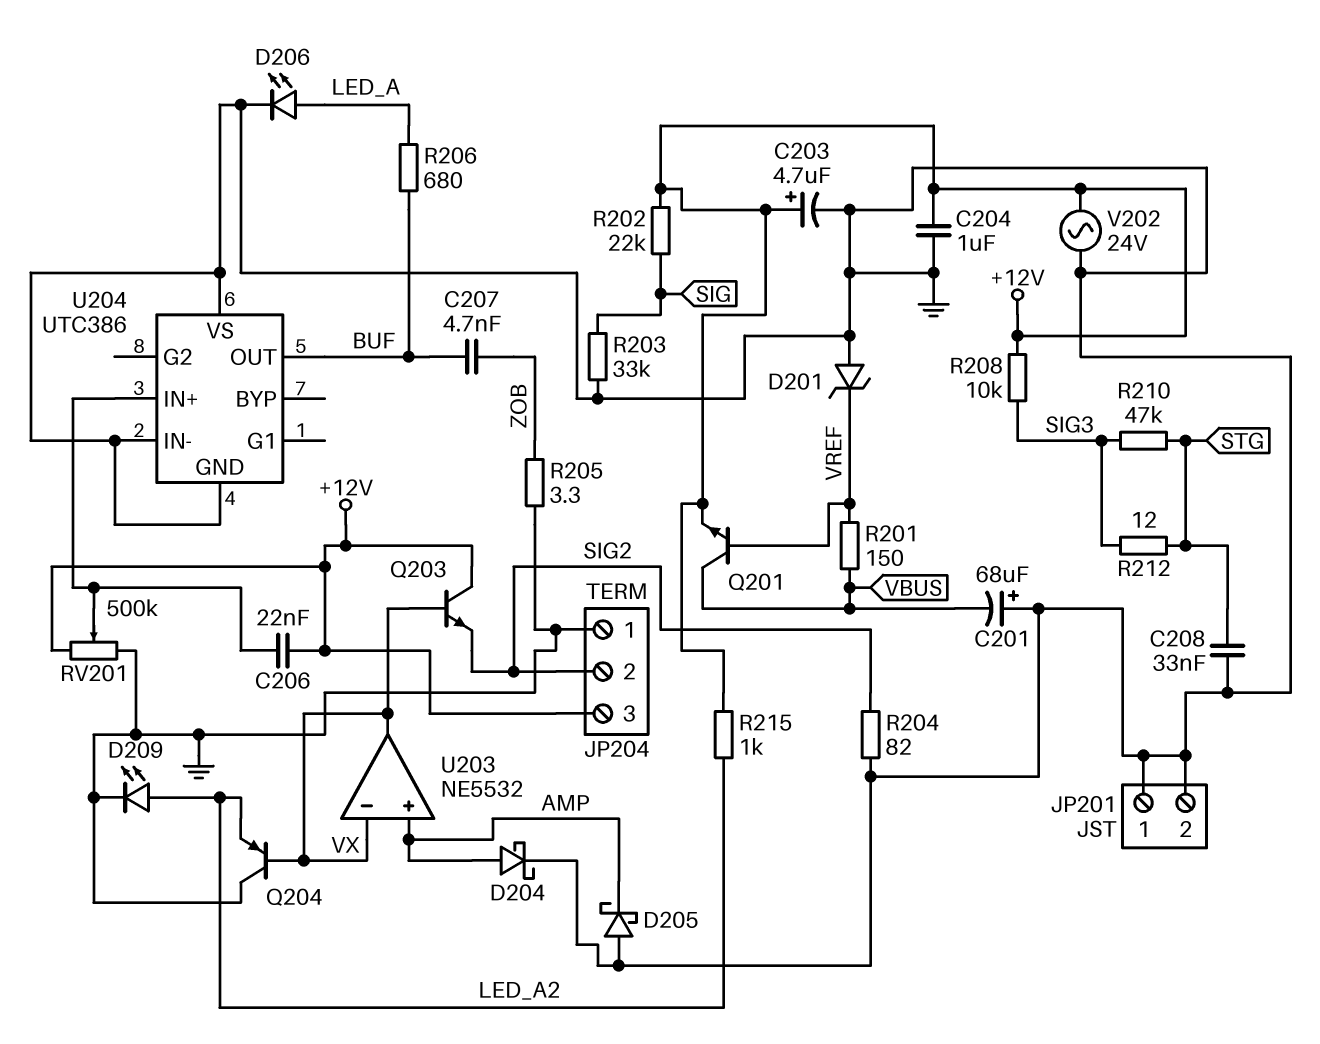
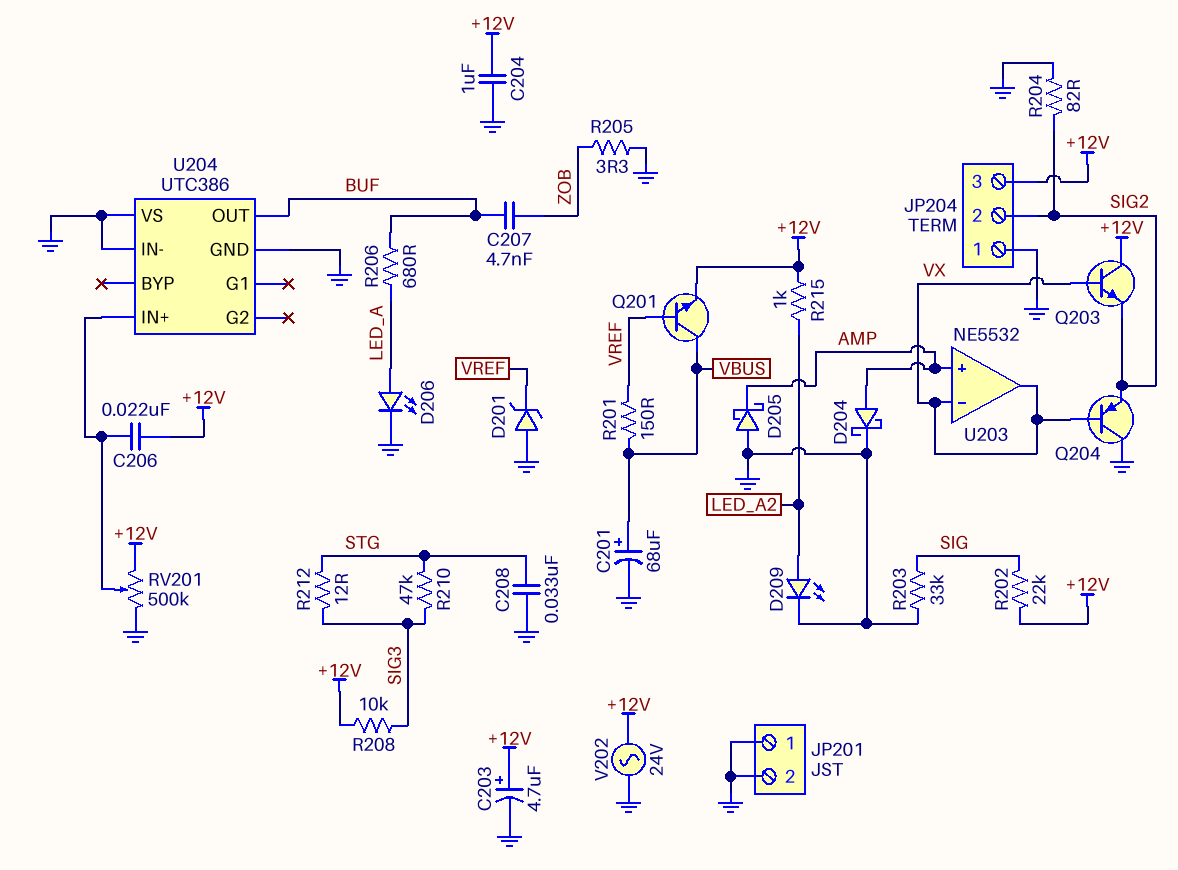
C201: 68uF (plus GND, minus VBUS) -> 68uF (plus VBUS, minus GND)
Q204: PNP (B VX, C GND, E LED_A2) -> PNP (B VX, C GND, E SIG2)

